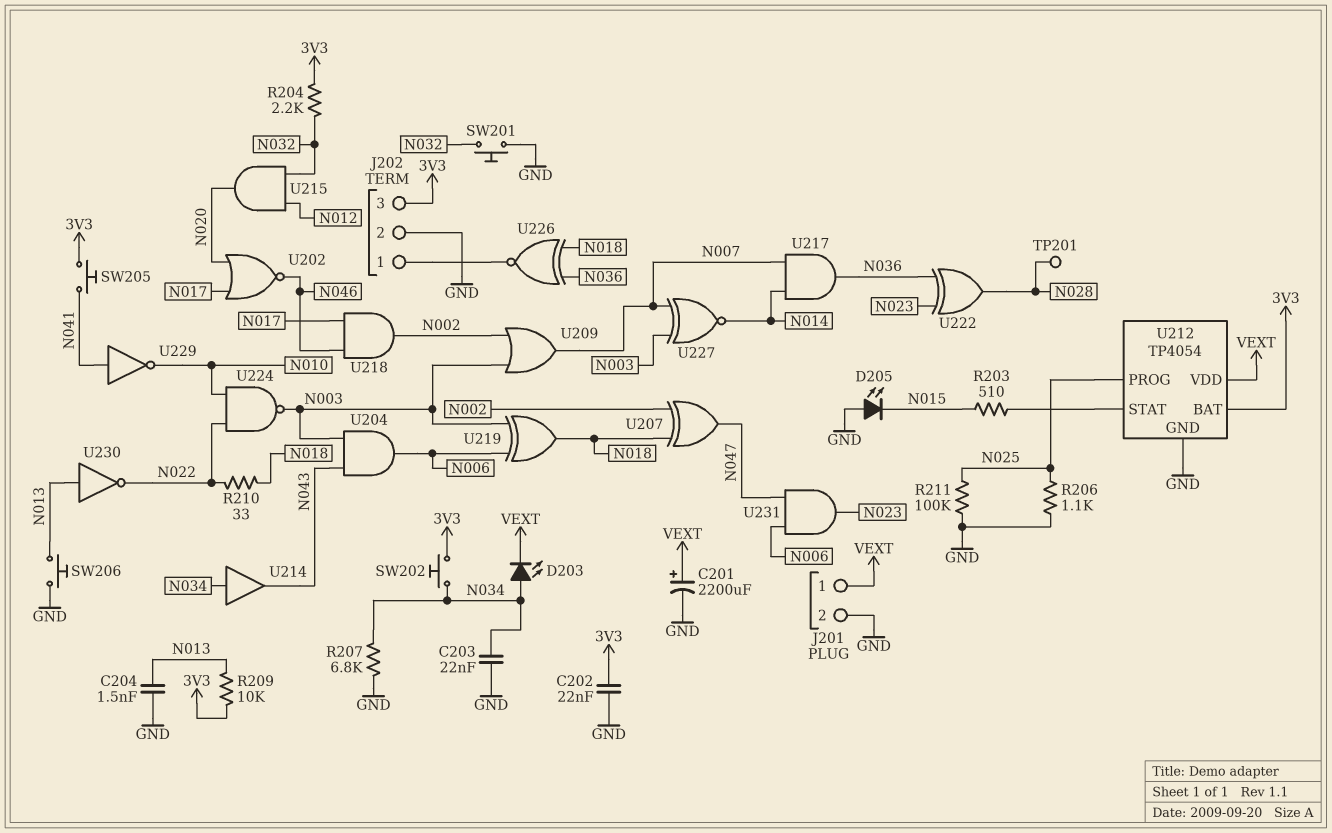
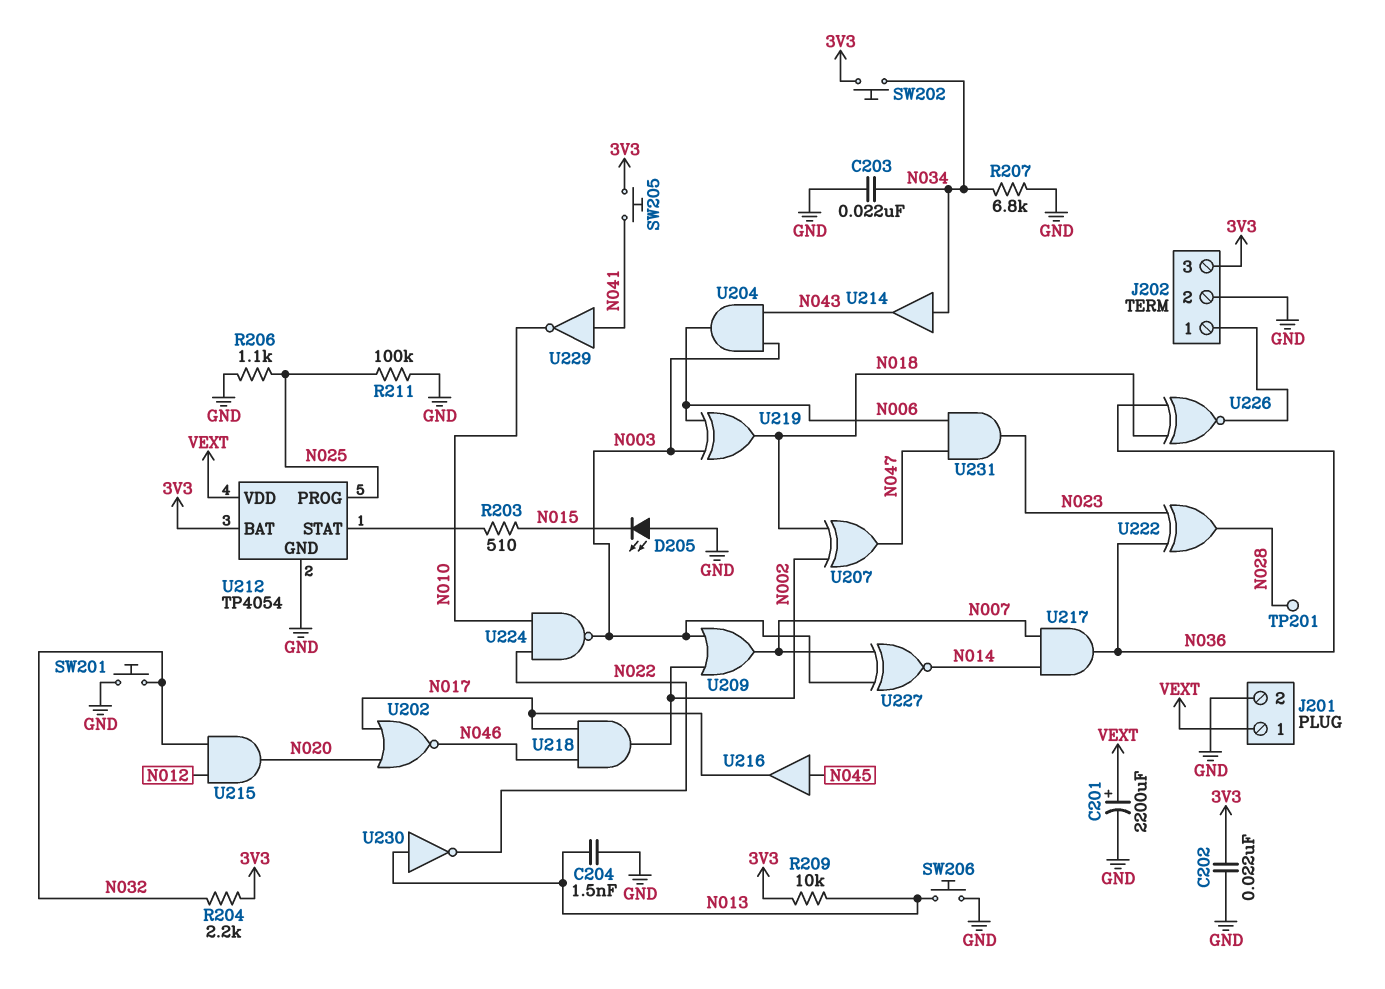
D203: LED (A N034, K VEXT) -> none
R210: 33 (N018, N022) -> none
U216: none -> buffer (in N045, out N017)

